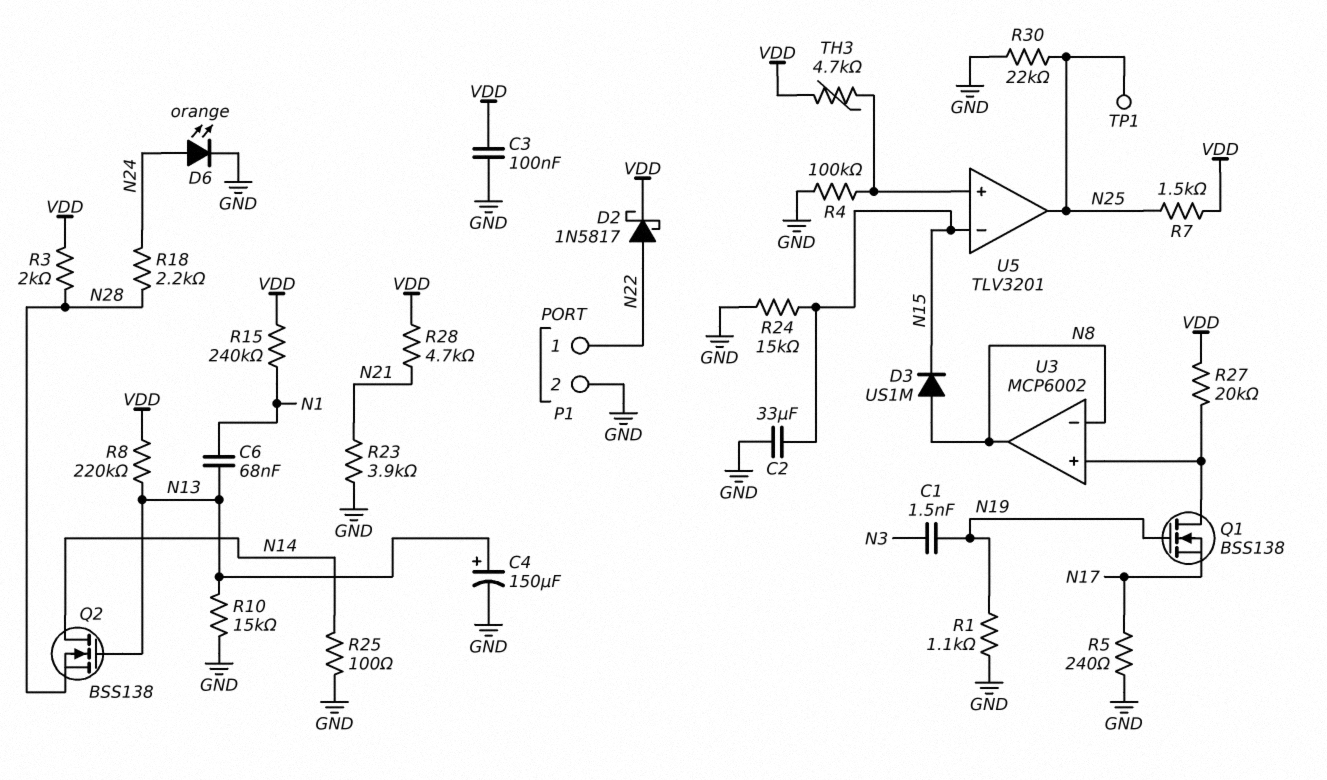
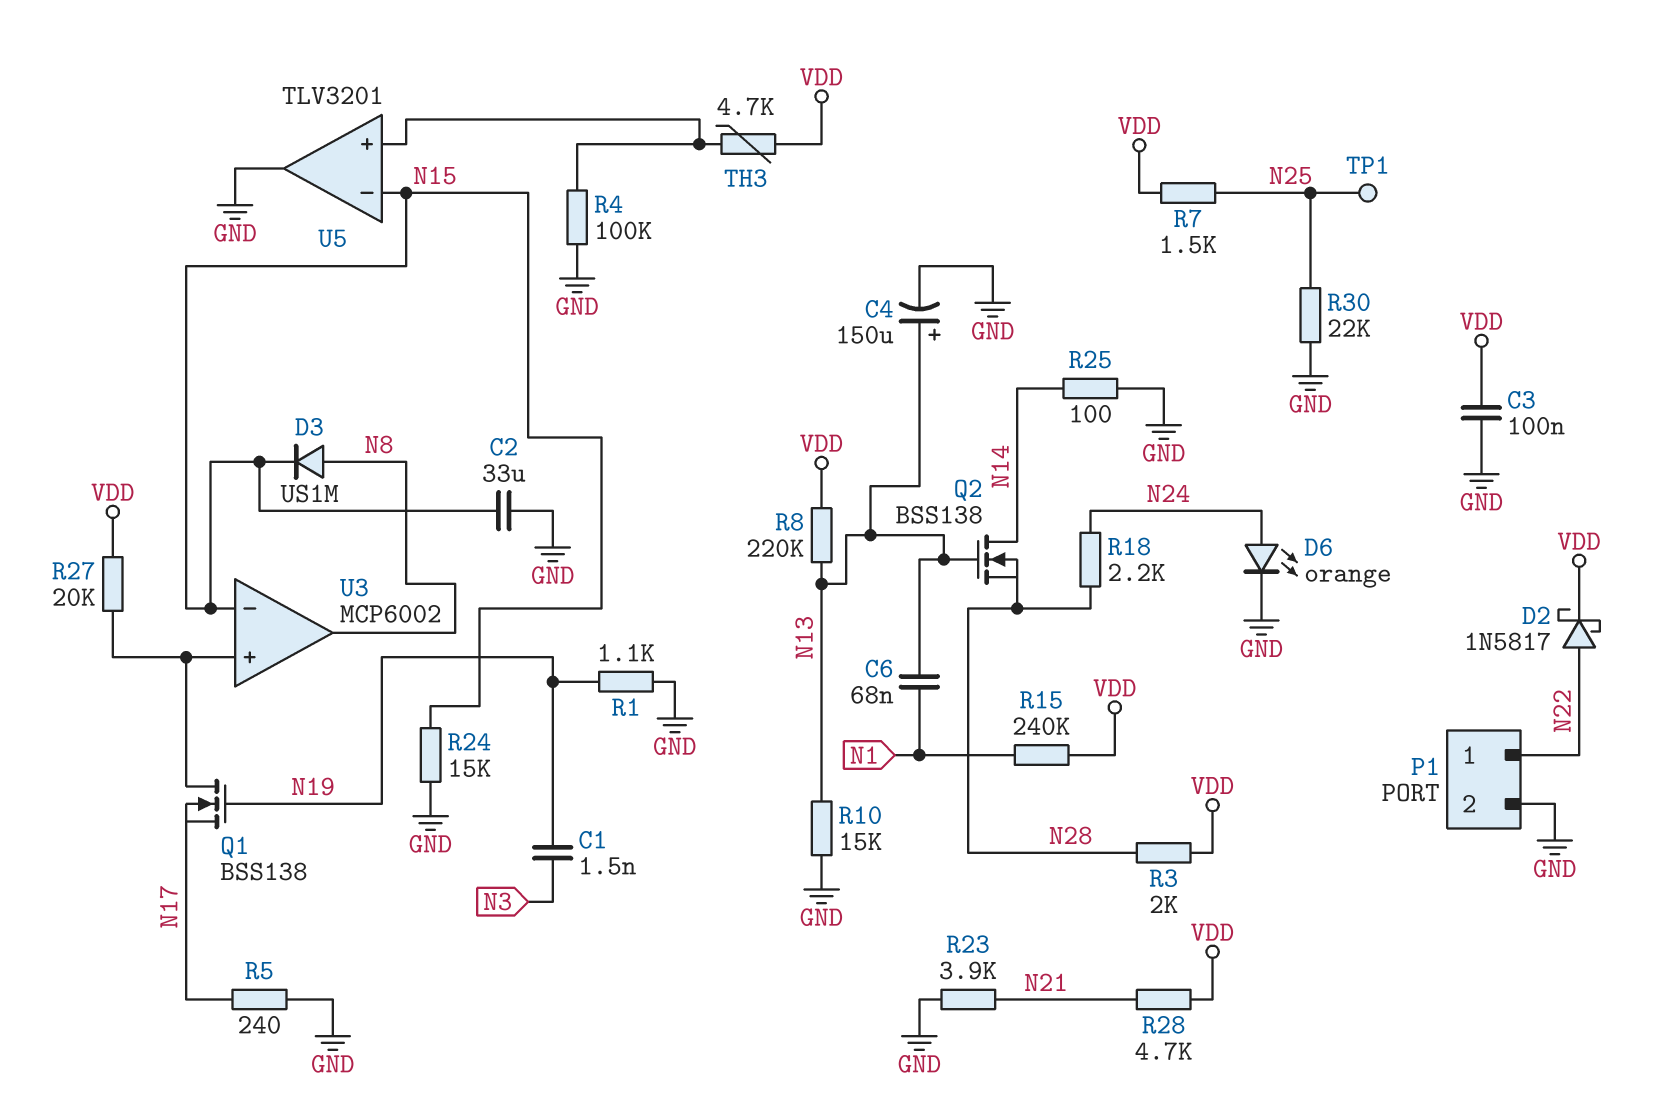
U3 pin in-: N8 -> N15
U5 pin out: N25 -> GND

